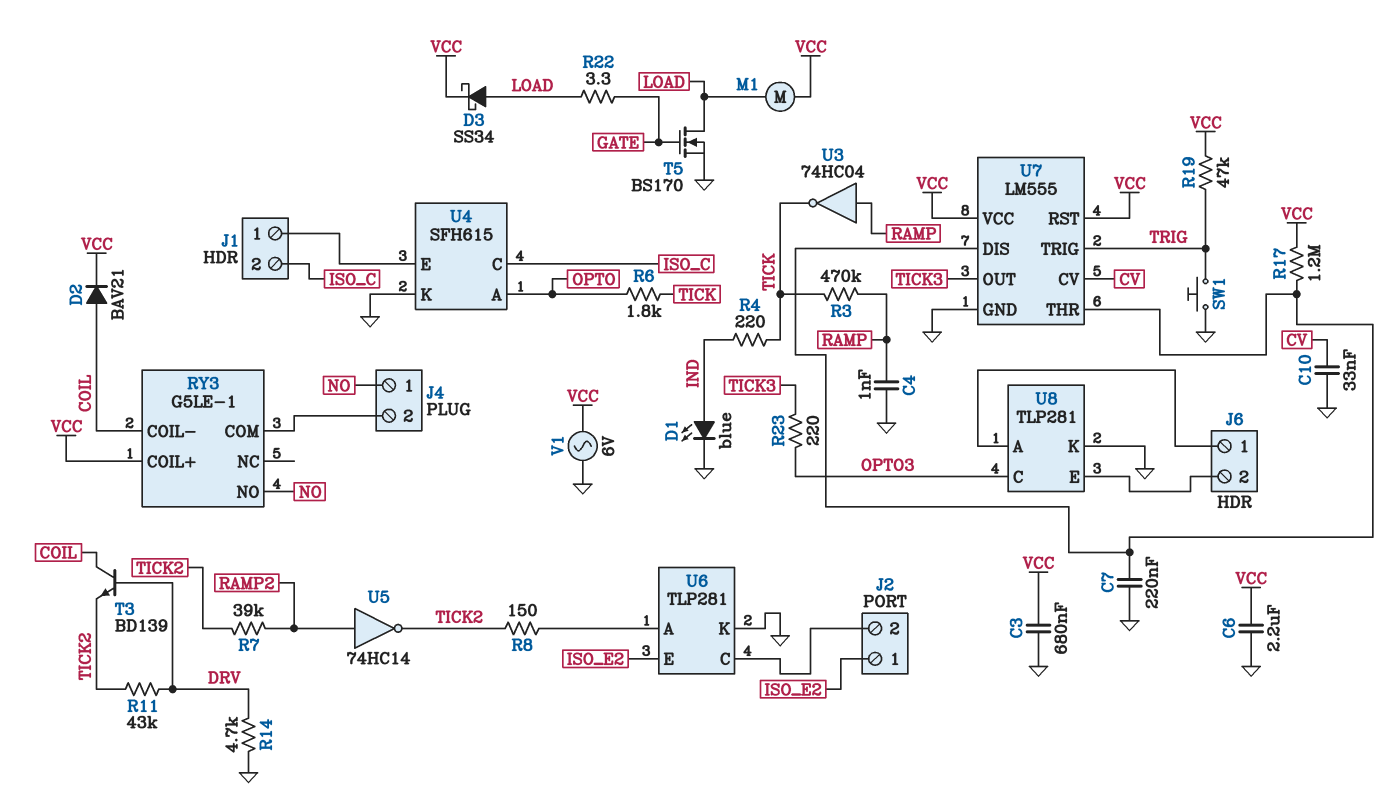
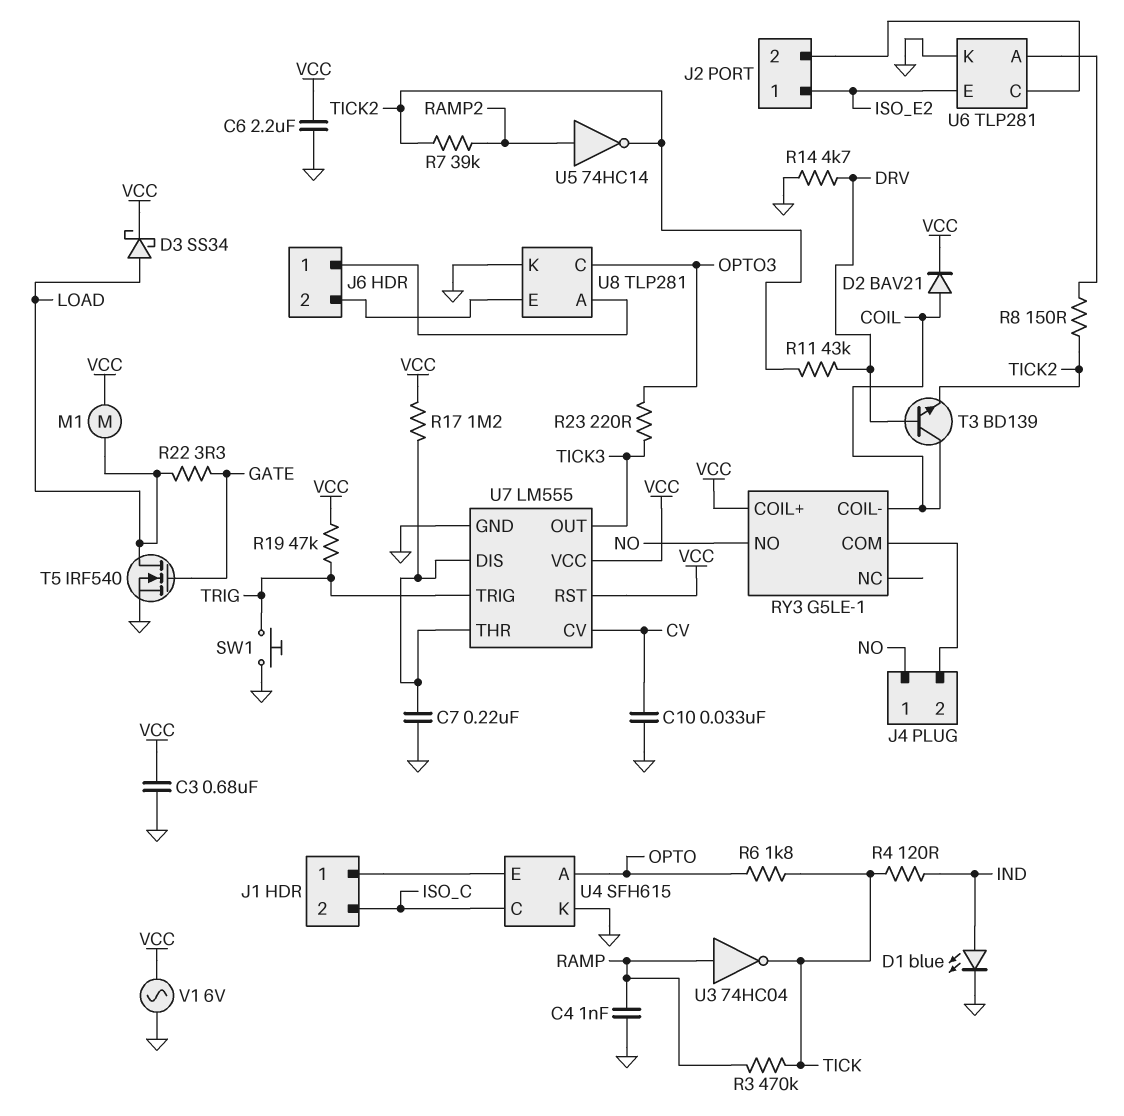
R4: 220 (IND, TICK) -> 120 (IND, TICK)
T5: NMOS BS170 (G GATE, D LOAD, S GND) -> NMOS IRF540 (G GATE, D LOAD, S GND)

